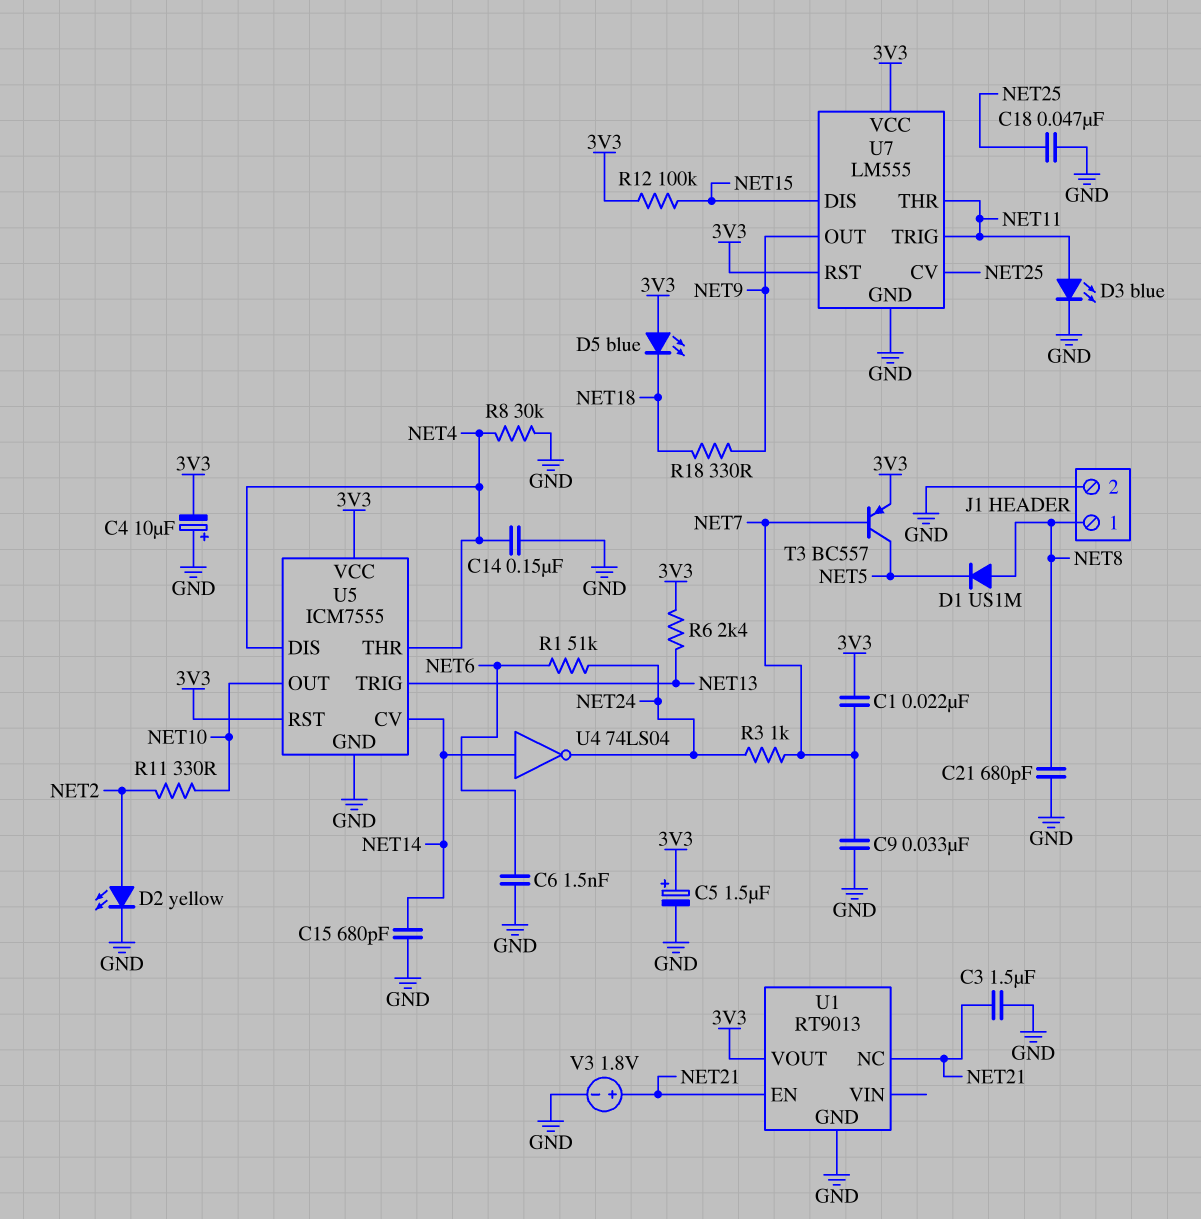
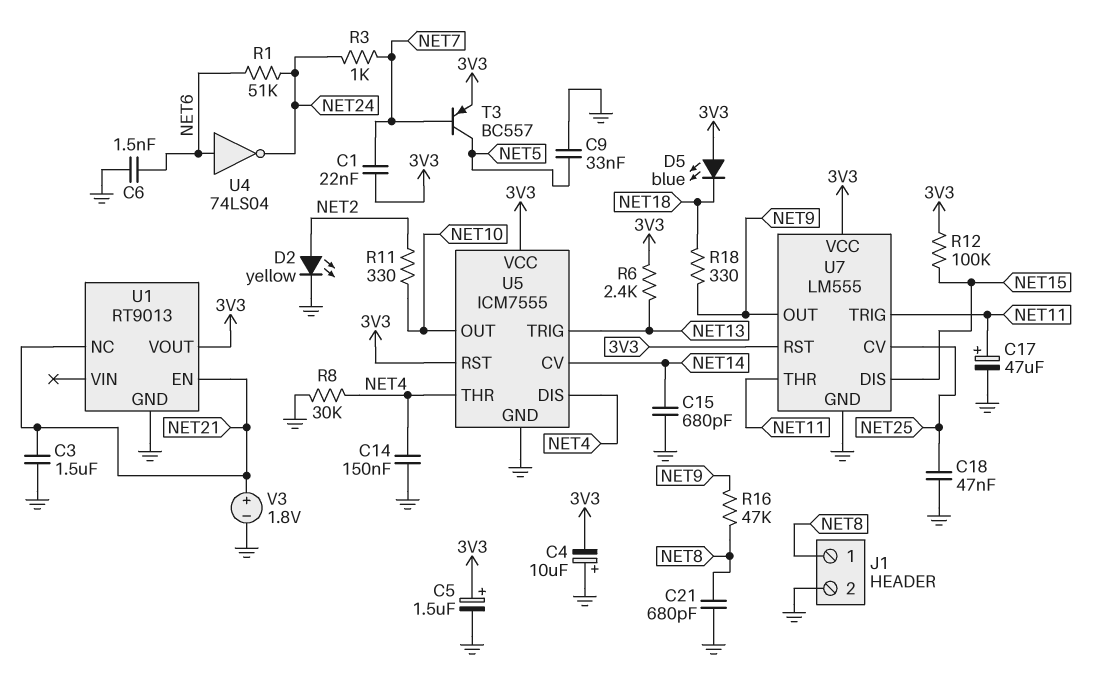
C9: 33nF (GND, NET7) -> 33nF (GND, NET5)
C17: none -> 47uF (plus NET11, minus GND)
D1: diode US1M (A NET8, K NET5) -> none
D3: LED blue (A NET11, K GND) -> none
R16: none -> 47k (NET8, NET9)
U4: NOT 74LS04 (in NET14, out NET24) -> NOT 74LS04 (in NET6, out NET24)

